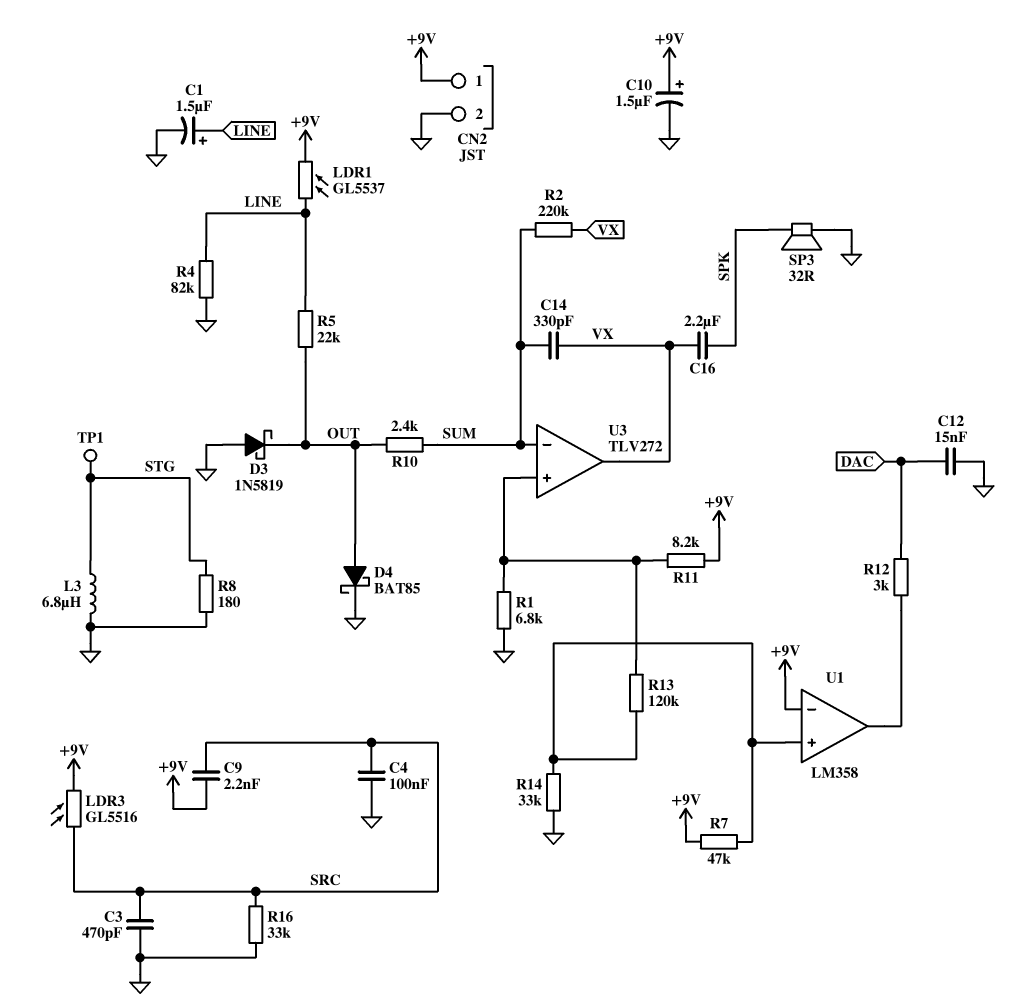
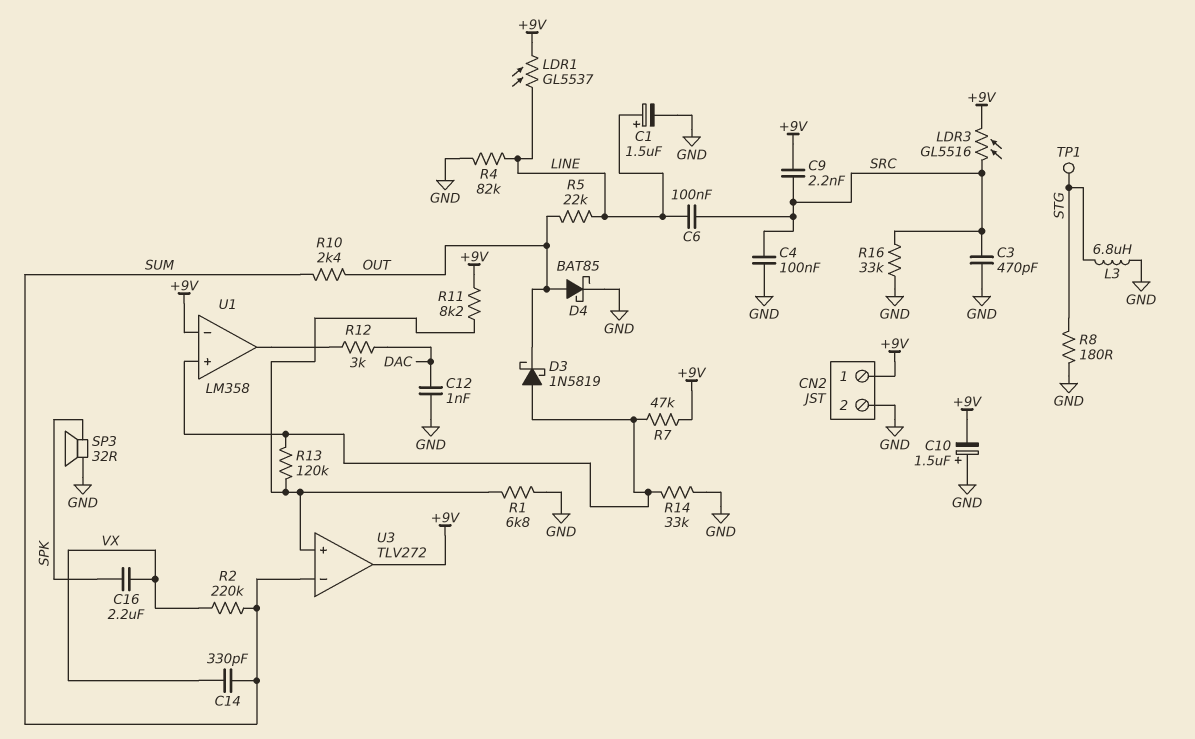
C6: none -> 100nF (LINE, SRC)
C10: 1.5uF (plus +9V, minus GND) -> 1.5uF (plus GND, minus +9V)
C12: 15nF (DAC, GND) -> 1nF (DAC, GND)
D3: schottky 1N5819 (A GND, K OUT) -> schottky 1N5819 (A U1/in+, K OUT)
U3 pin out: VX -> +9V

